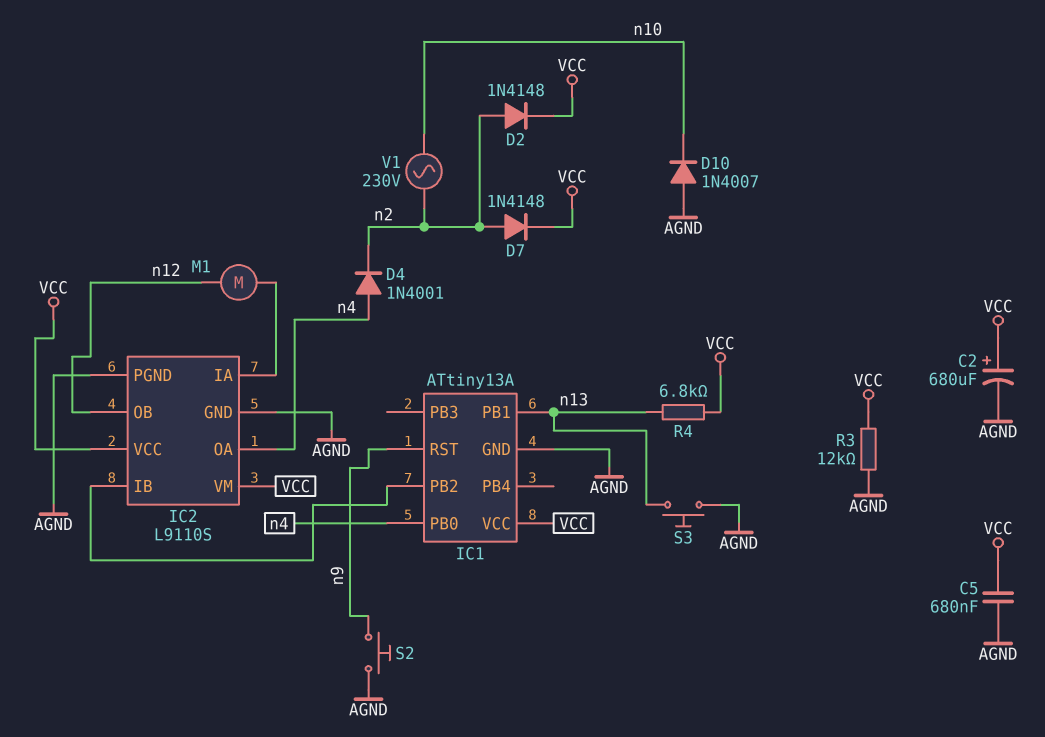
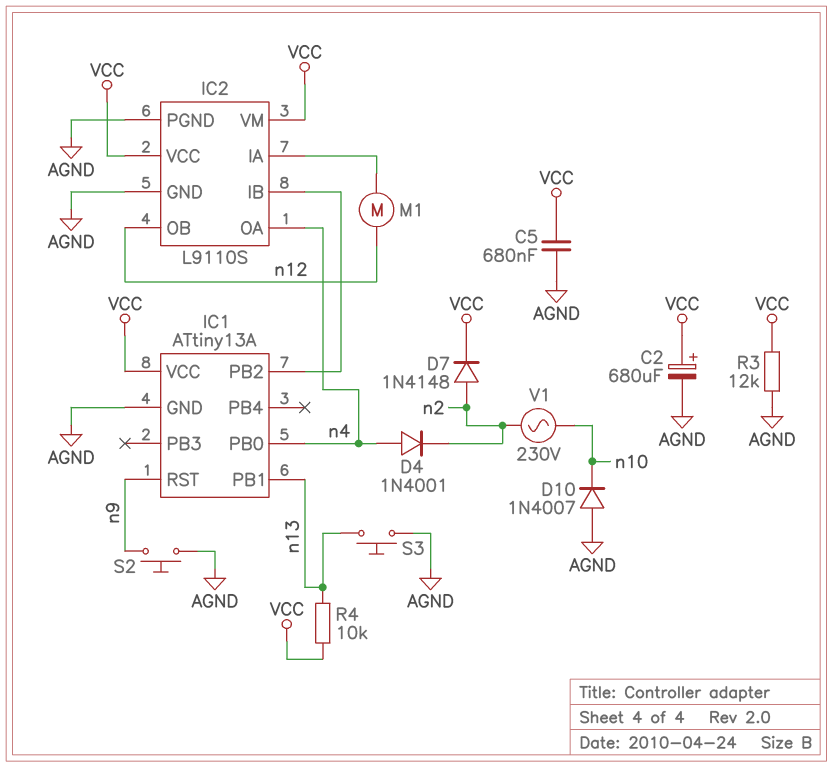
D2: diode 1N4148 (A n2, K VCC) -> none
R4: 6.8k (VCC, n13) -> 10k (VCC, n13)

